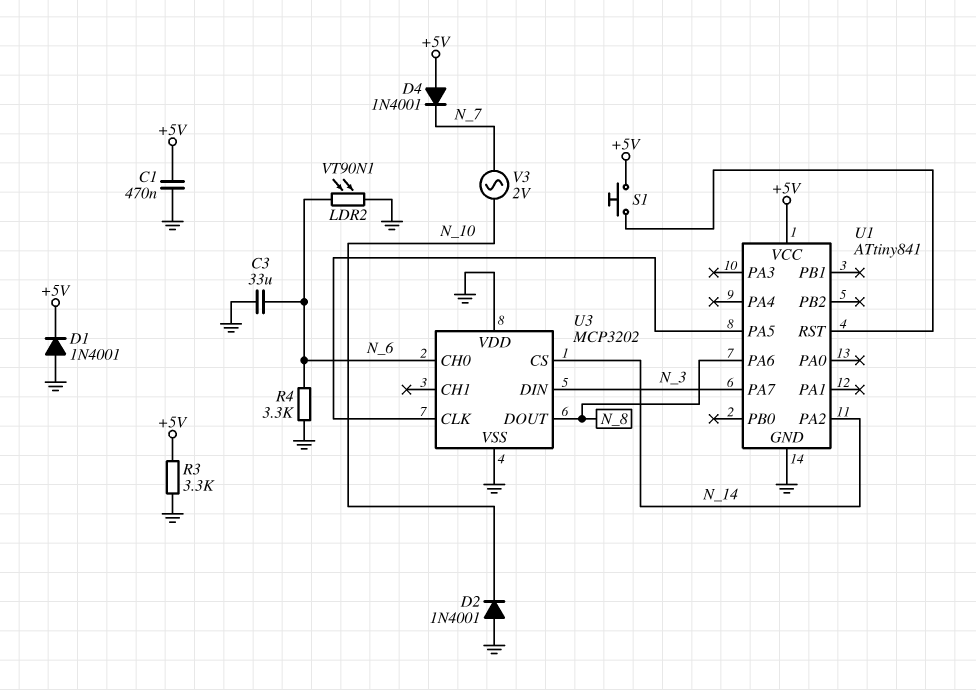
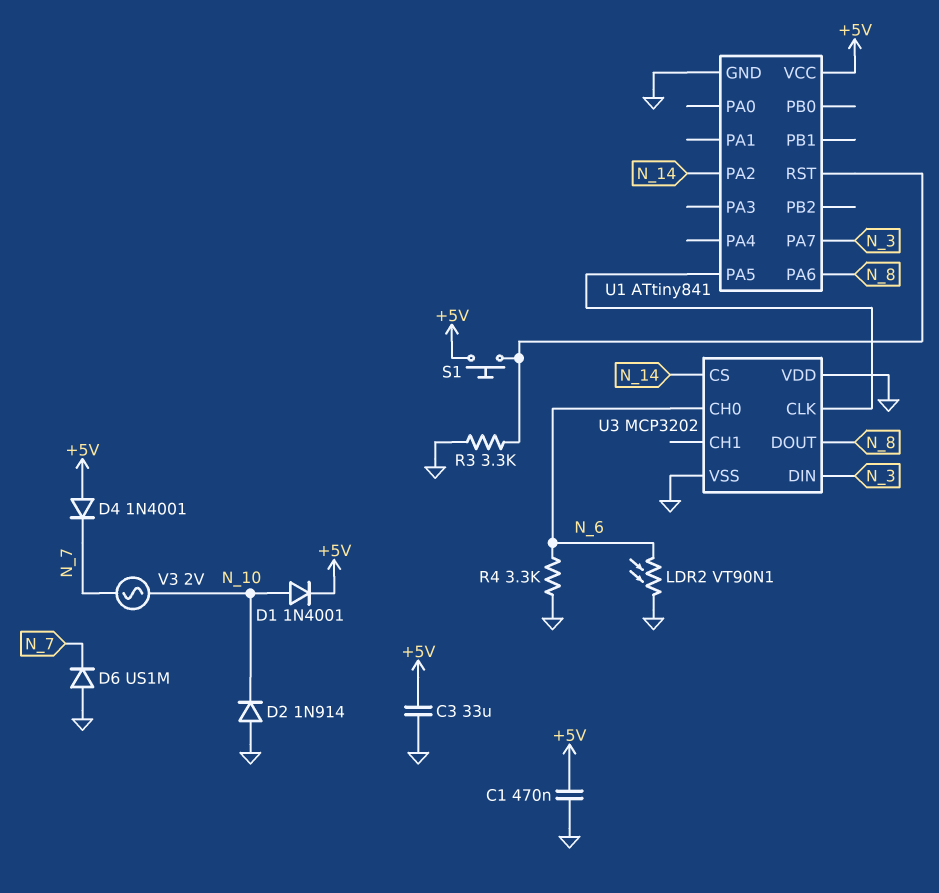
C3: 33uF (GND, N_6) -> 33uF (+5V, GND)
D1: diode 1N4001 (A GND, K +5V) -> diode 1N4001 (A N_10, K +5V)
D2: diode 1N4001 (A GND, K N_10) -> diode 1N914 (A GND, K N_10)
D6: none -> diode US1M (A GND, K N_7)
R3: 3.3k (+5V, GND) -> 3.3k (GND, U1/RST)

